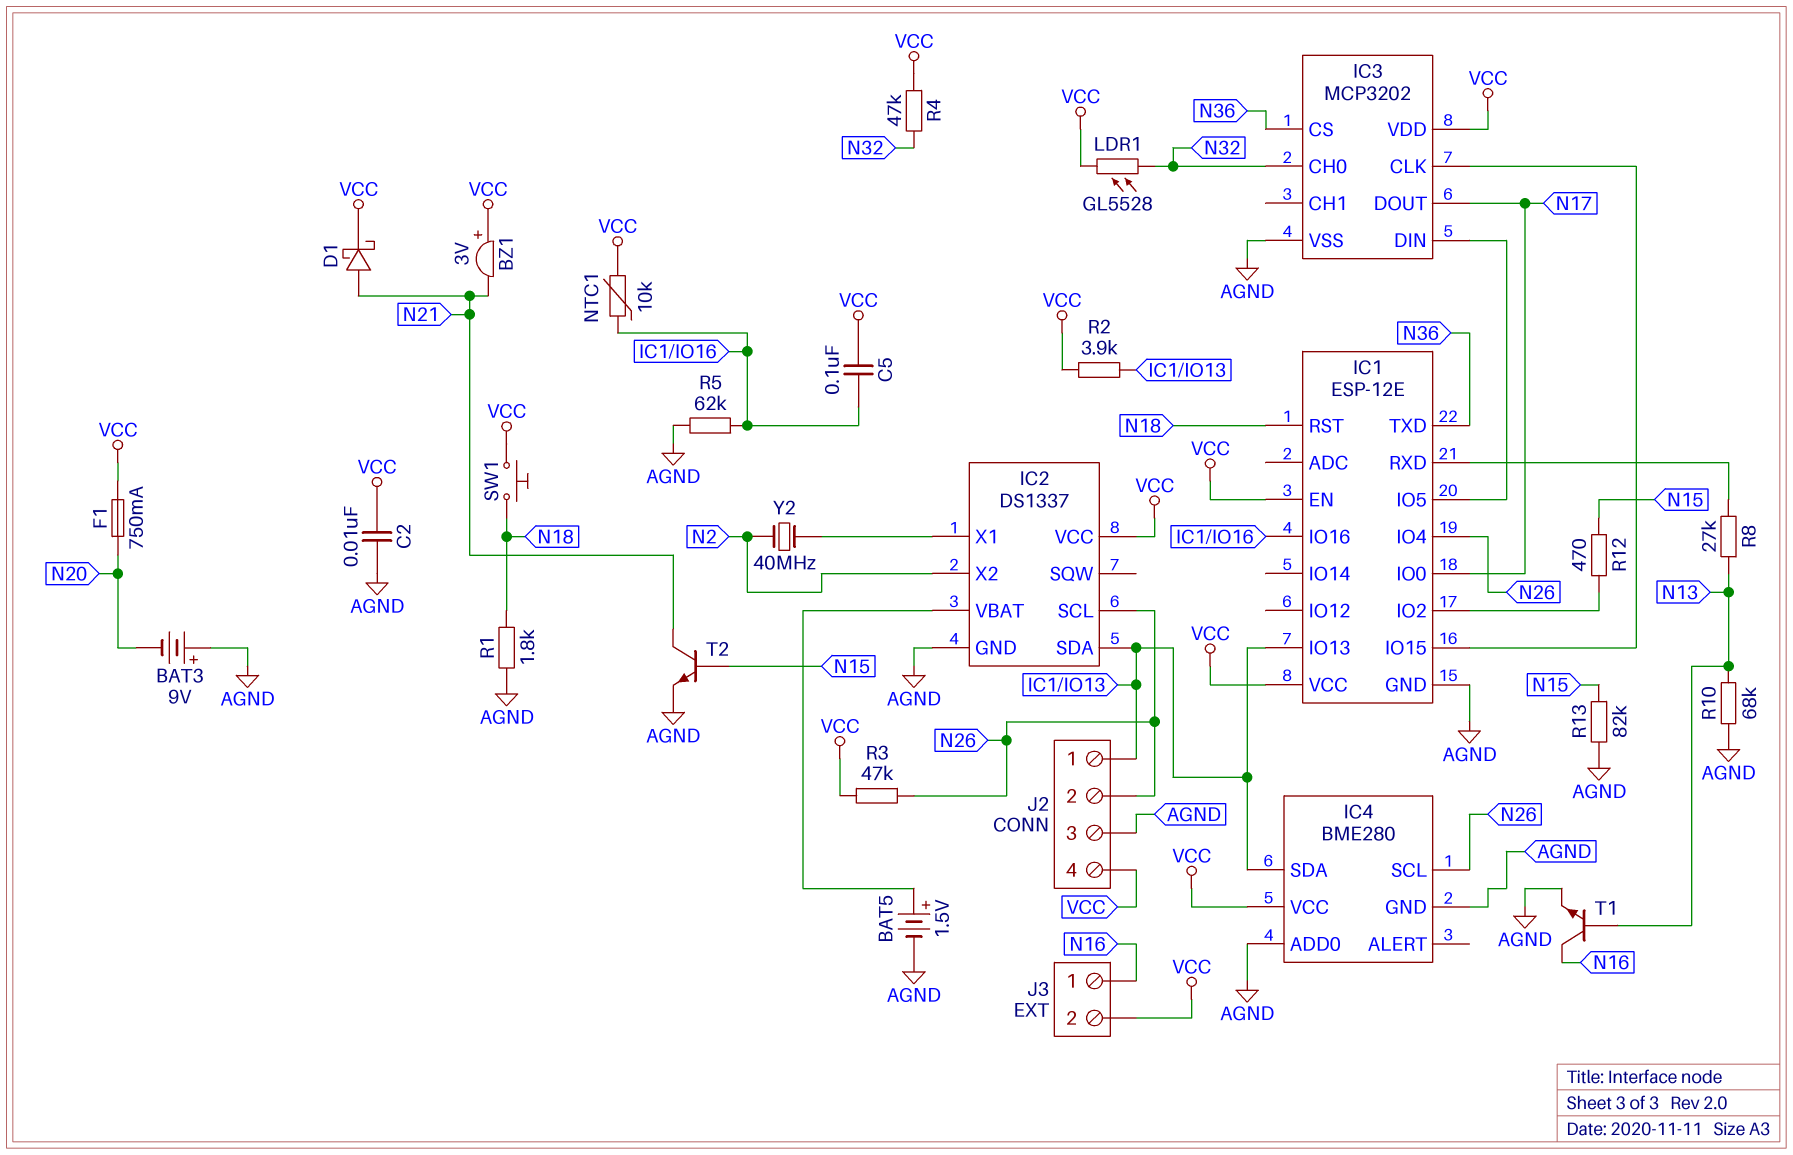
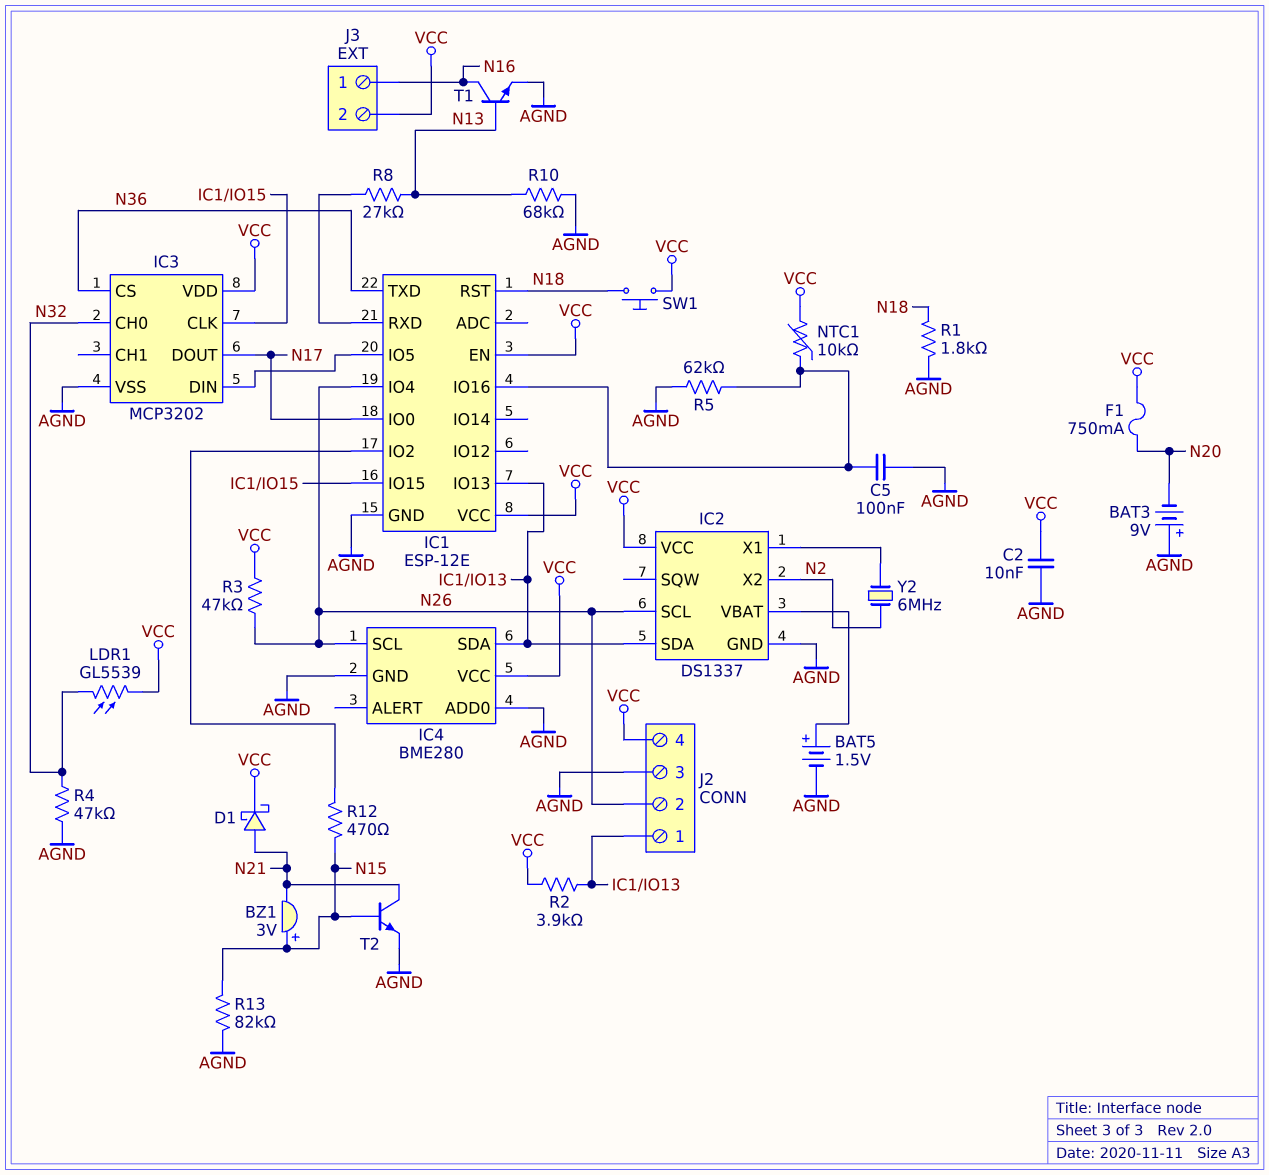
BZ1: buzzer 3V (plus VCC, minus N21) -> buzzer 3V (plus N15, minus N21)
C5: 100nF (IC1/IO16, VCC) -> 100nF (AGND, IC1/IO16)
LDR1: GL5528 (N32, VCC) -> GL5539 (N32, VCC)
R4: 47k (N32, VCC) -> 47k (AGND, N32)
Y2: 40MHz (IC2/X1, N2) -> 6MHz (IC2/X1, N2)

